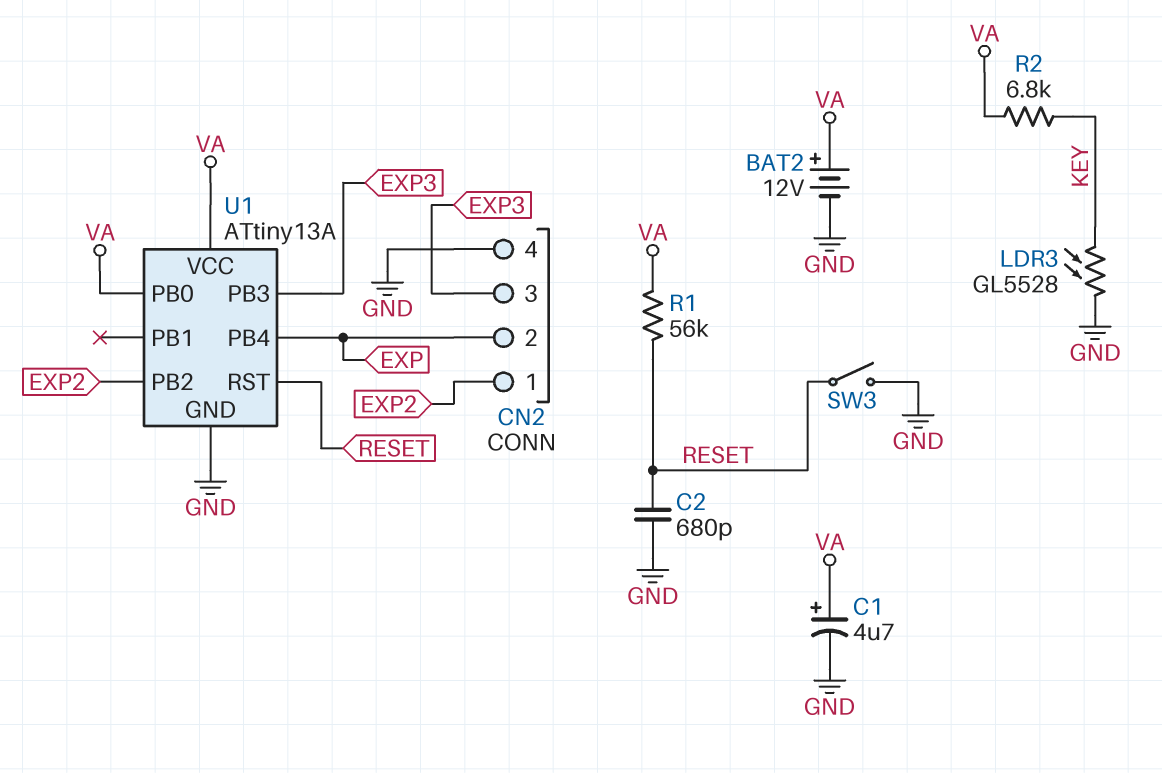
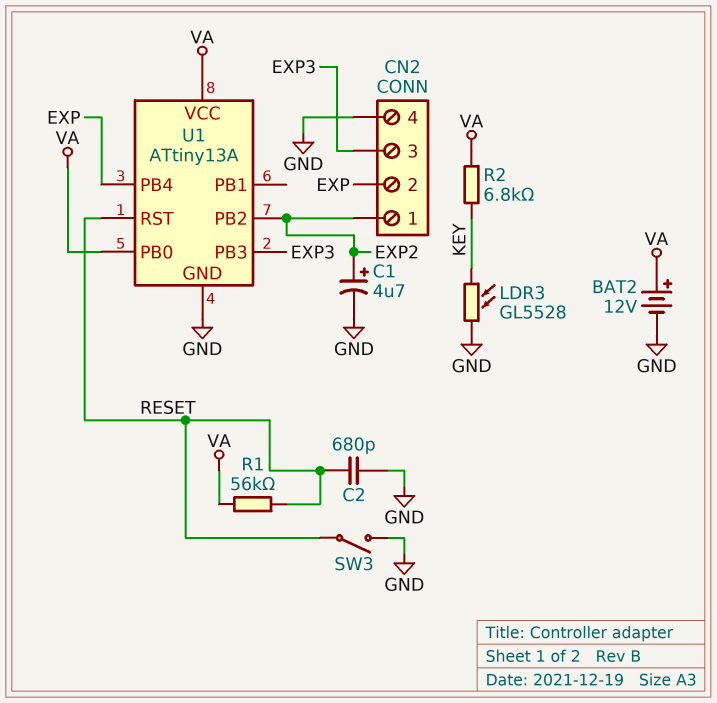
C1: 4.7uF (plus VA, minus GND) -> 4.7uF (plus EXP2, minus GND)

